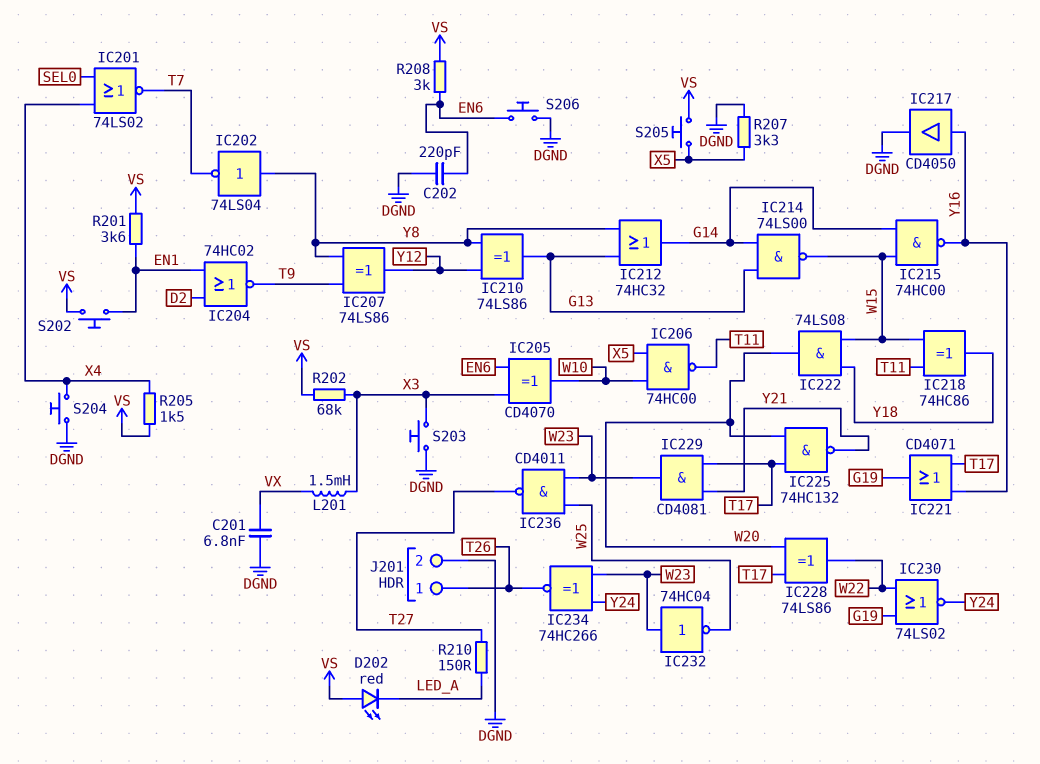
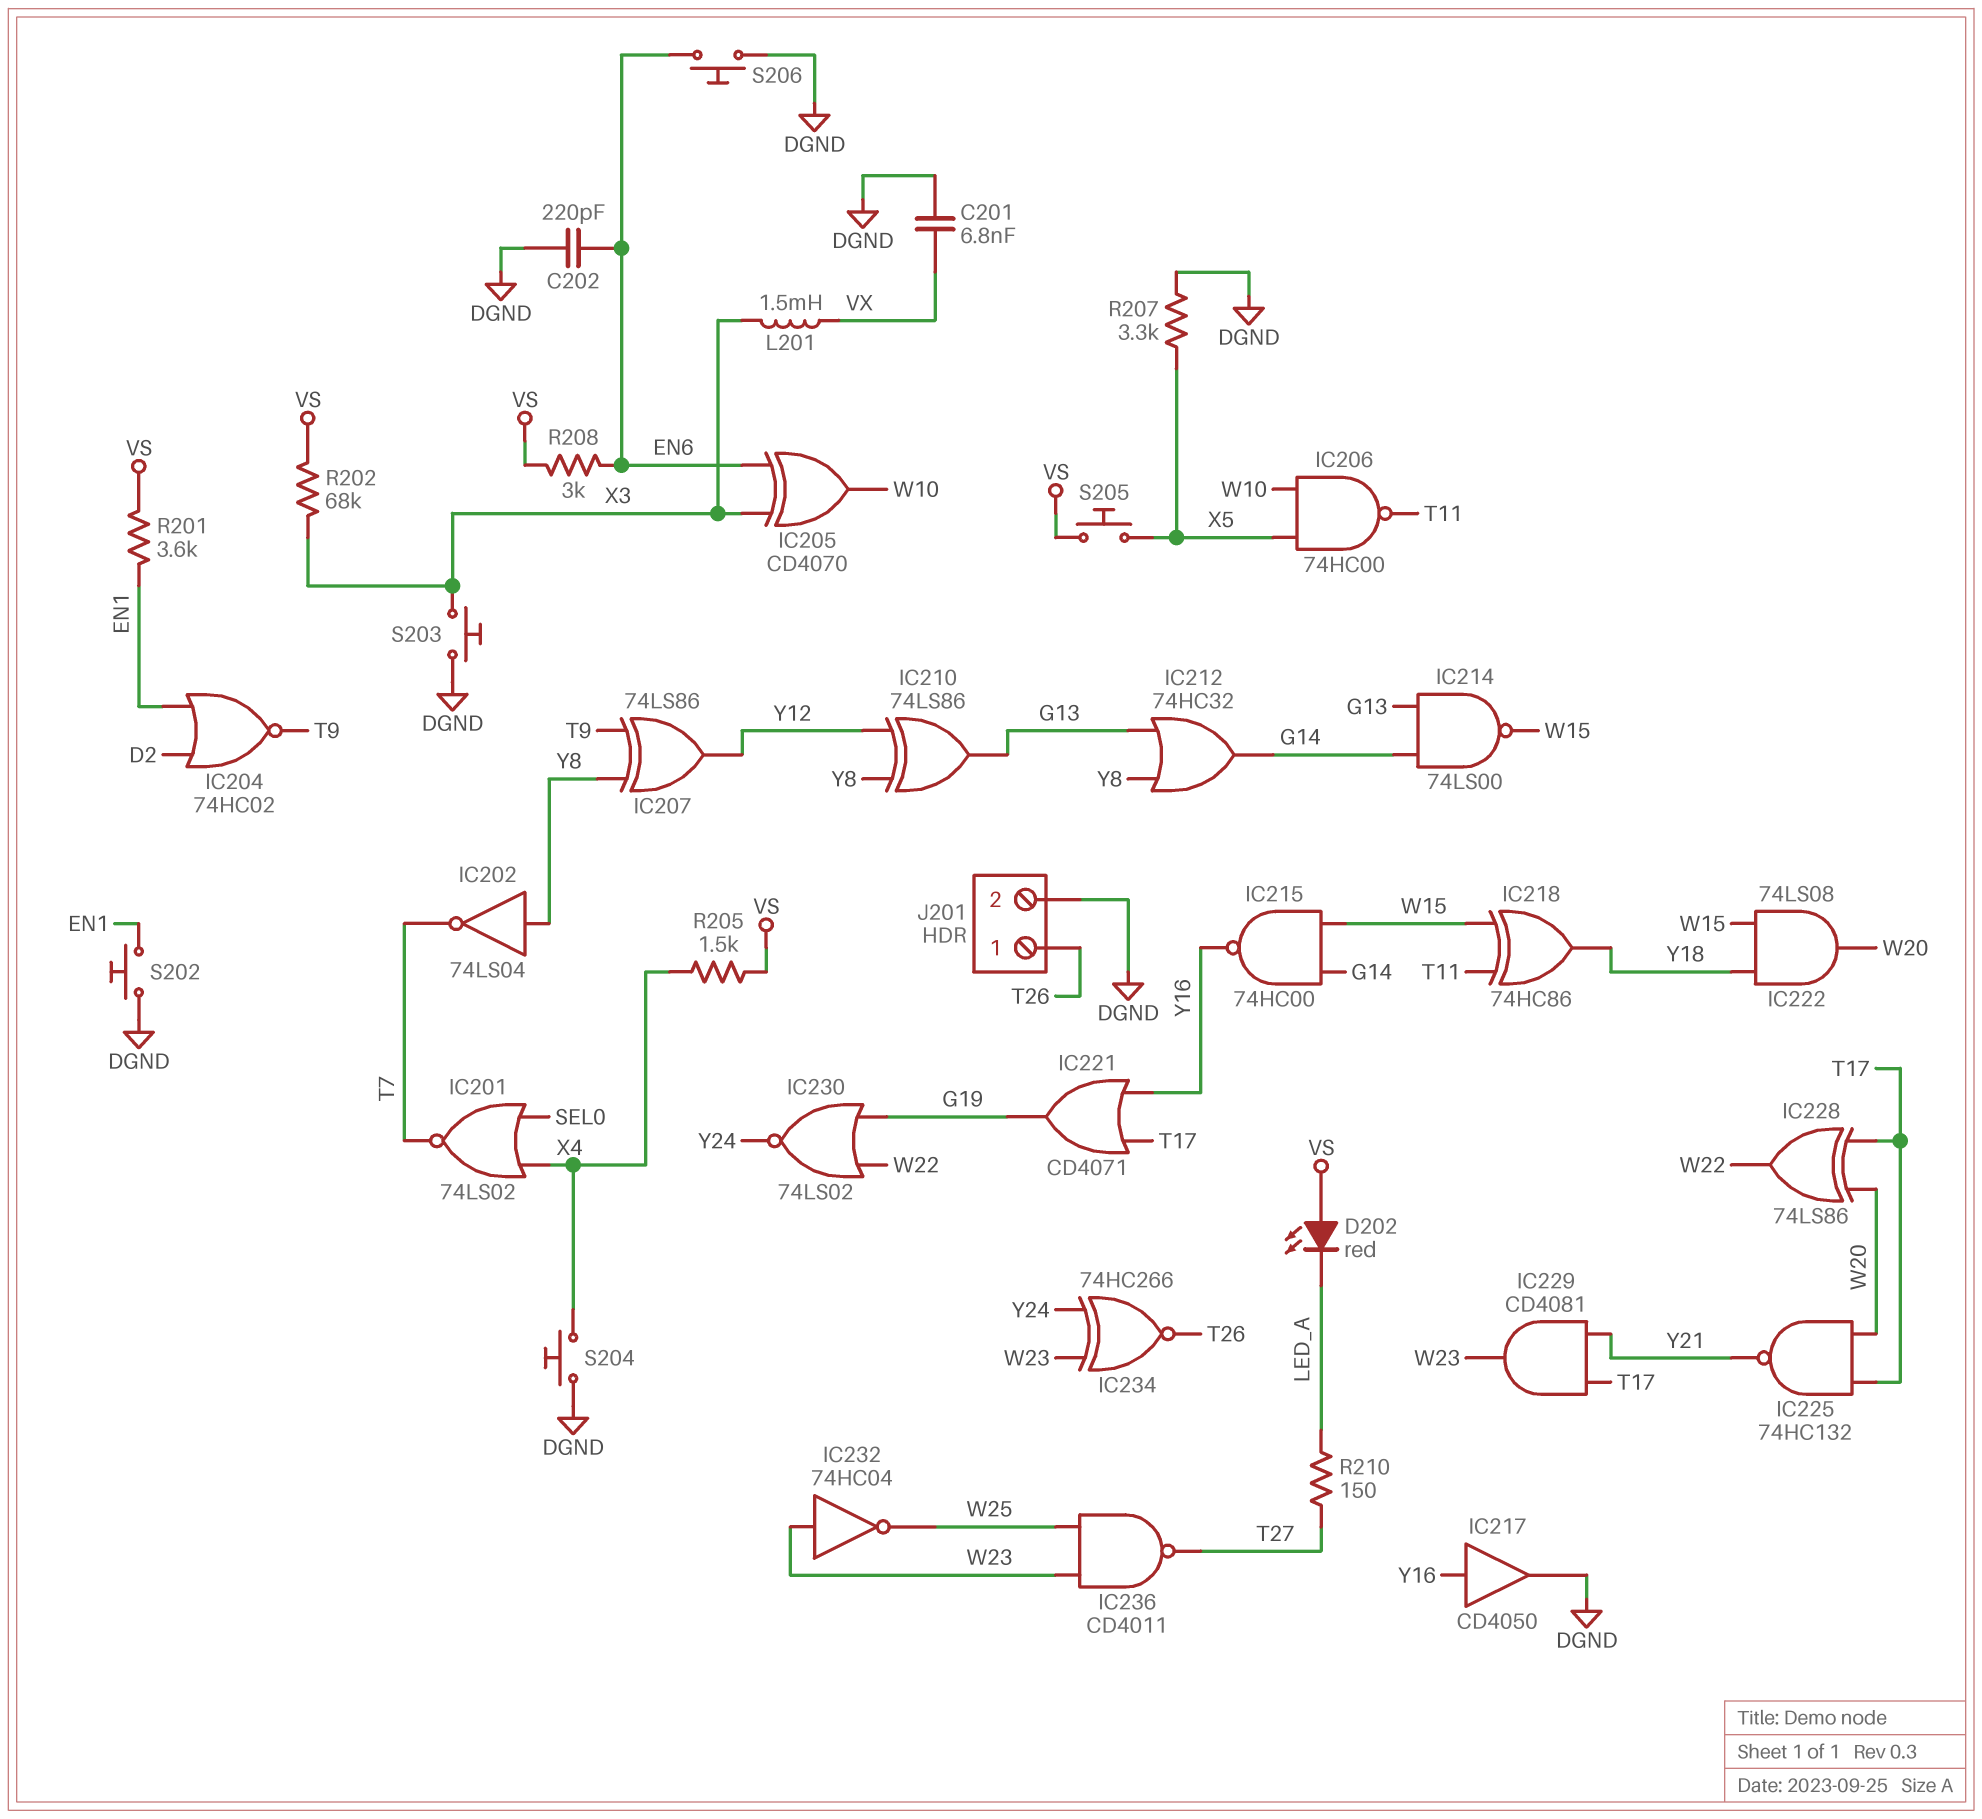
S202: button (EN1, VS) -> button (DGND, EN1)

